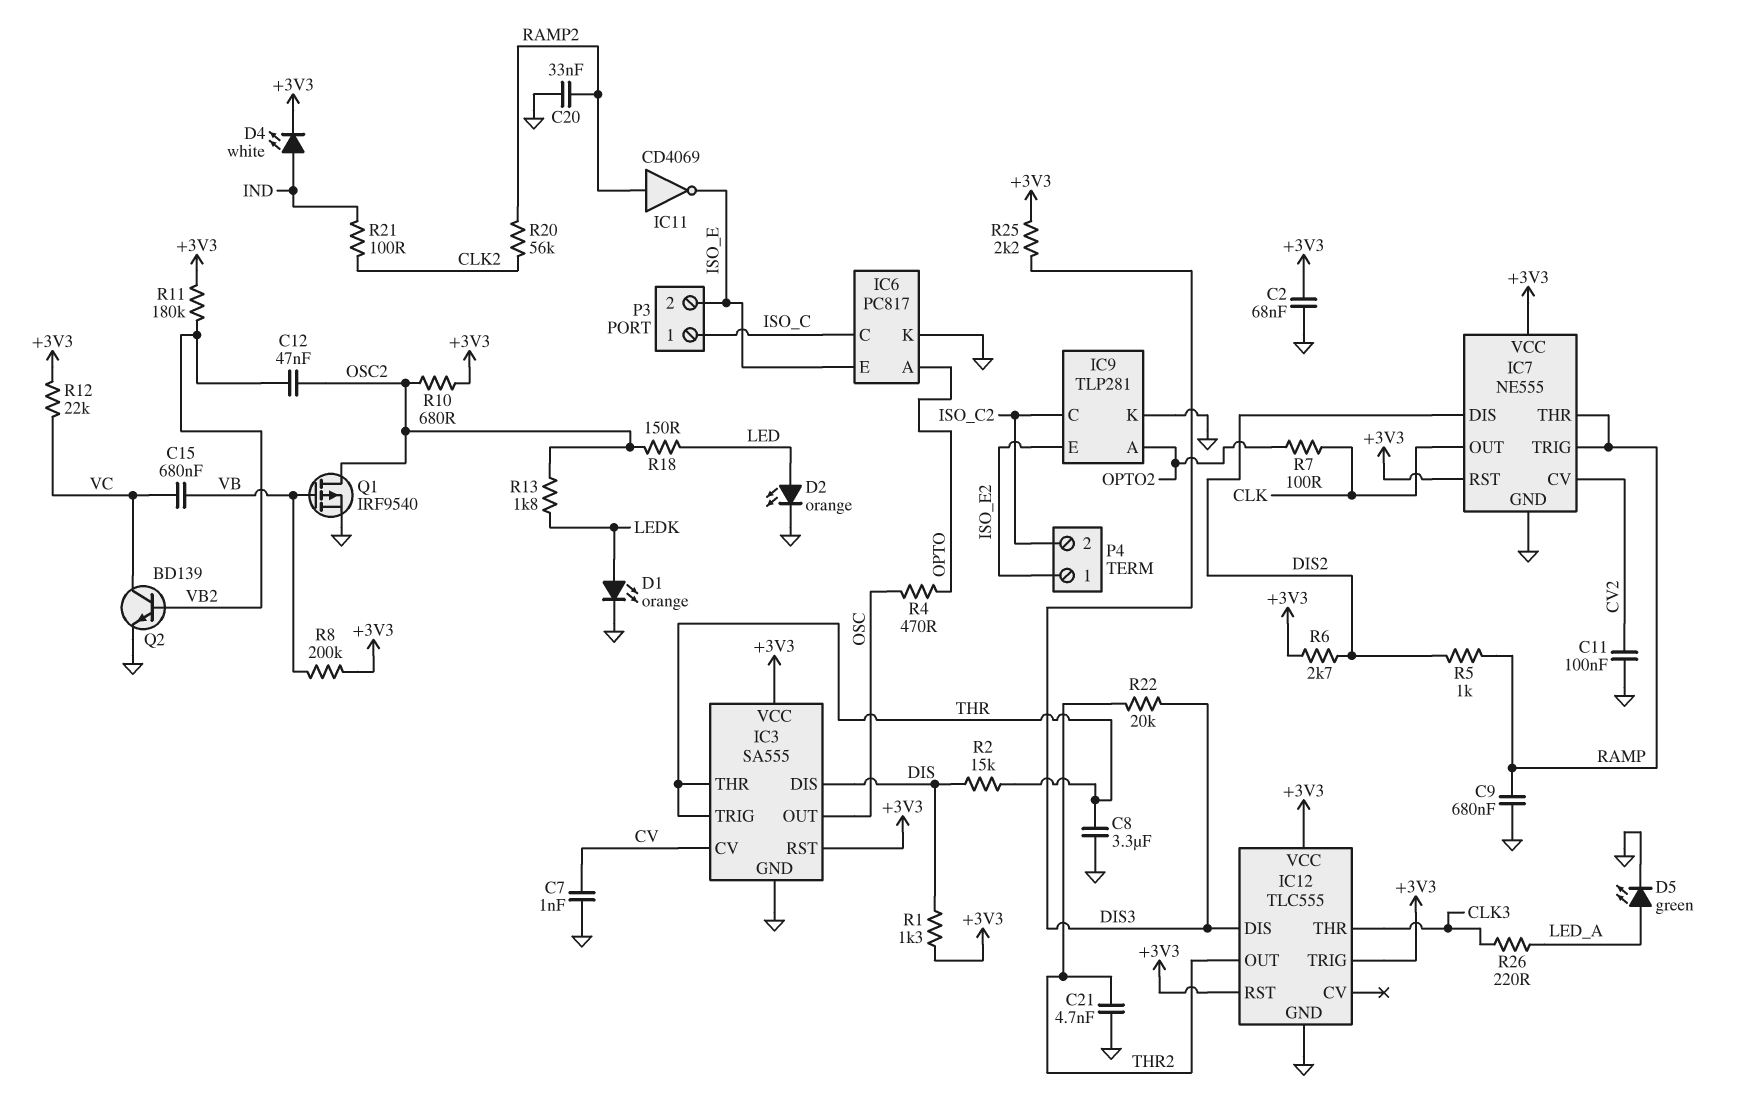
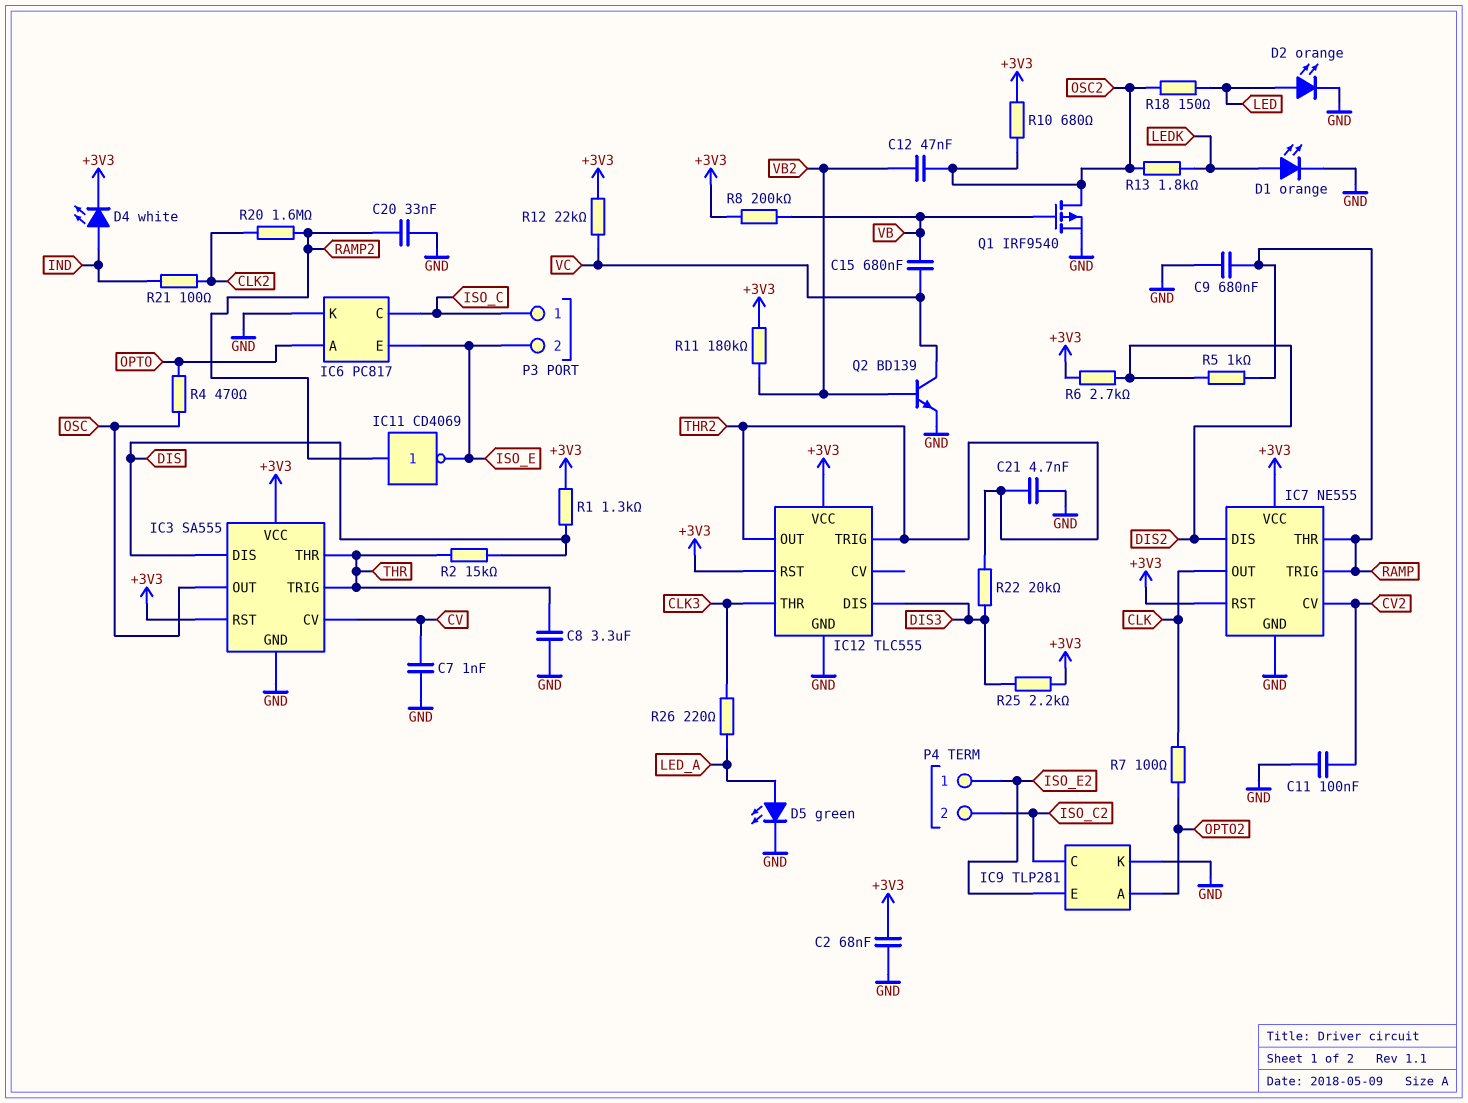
IC12 pin TRIG: +3V3 -> THR2
R20: 56k (CLK2, RAMP2) -> 1.6M (CLK2, RAMP2)

